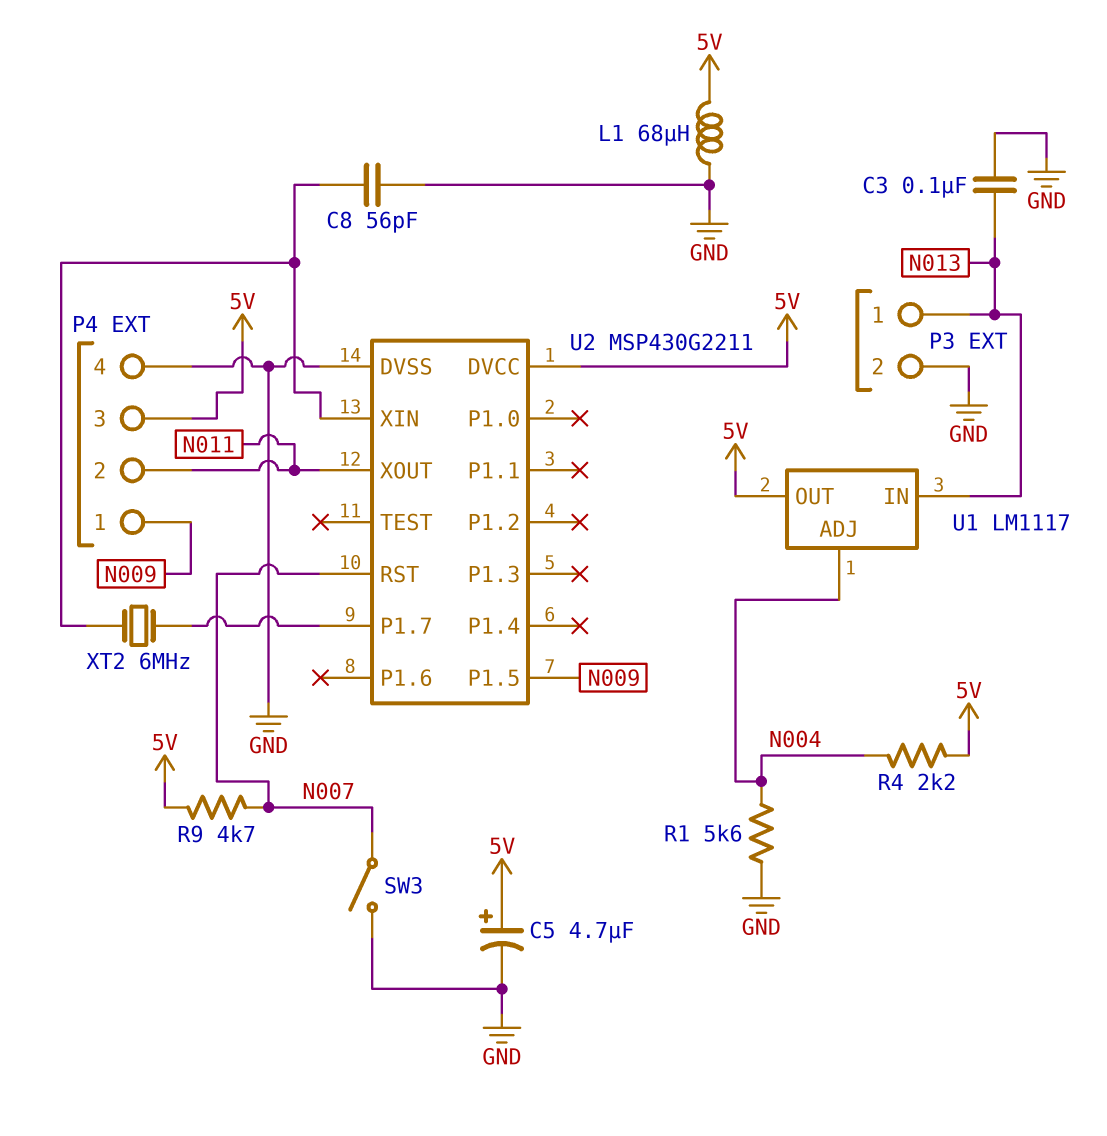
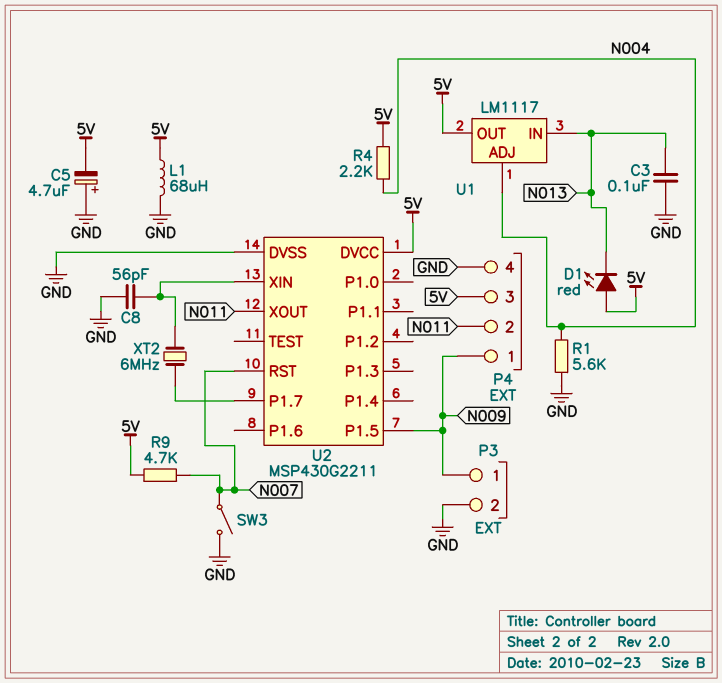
C5: 4.7uF (plus 5V, minus GND) -> 4.7uF (plus GND, minus 5V)
D1: none -> LED red (A 5V, K N013)
P3 pin 1: N013 -> N009

